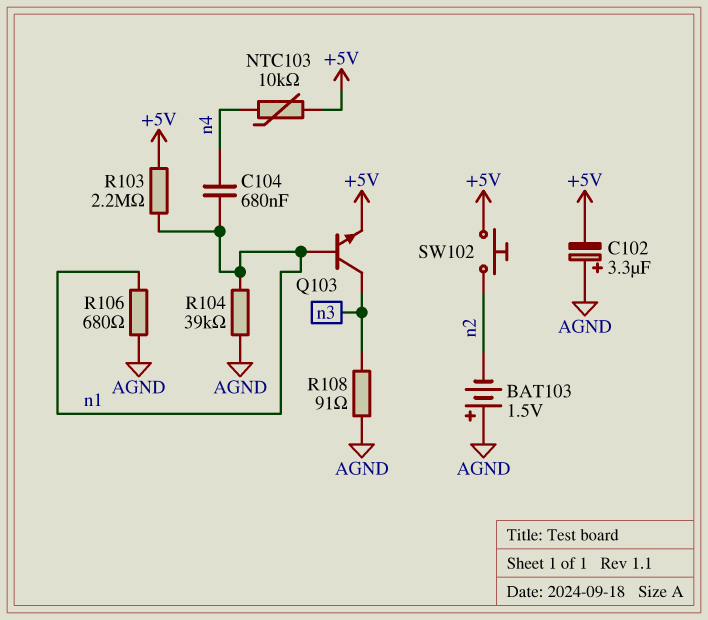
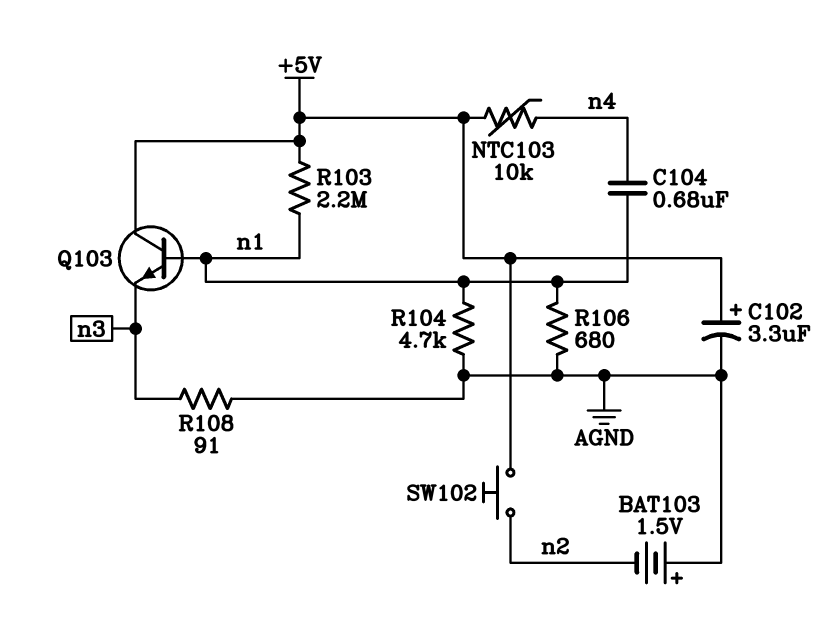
C102: 3.3uF (plus AGND, minus +5V) -> 3.3uF (plus +5V, minus AGND)
Q103: NPN (B n1, C n3, E +5V) -> NPN (B n1, C +5V, E n3)
R104: 39k (AGND, n1) -> 4.7k (AGND, n1)

